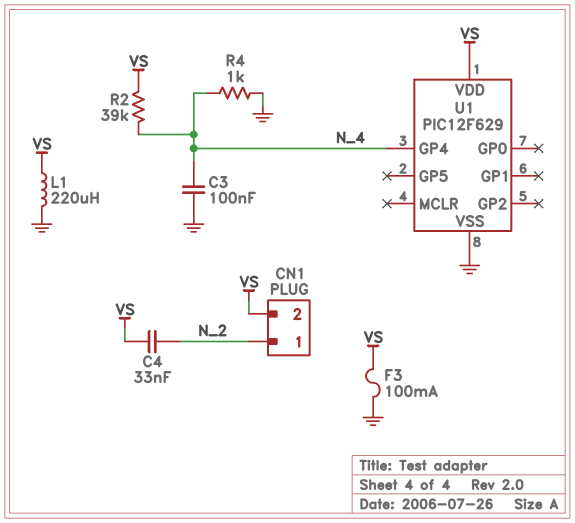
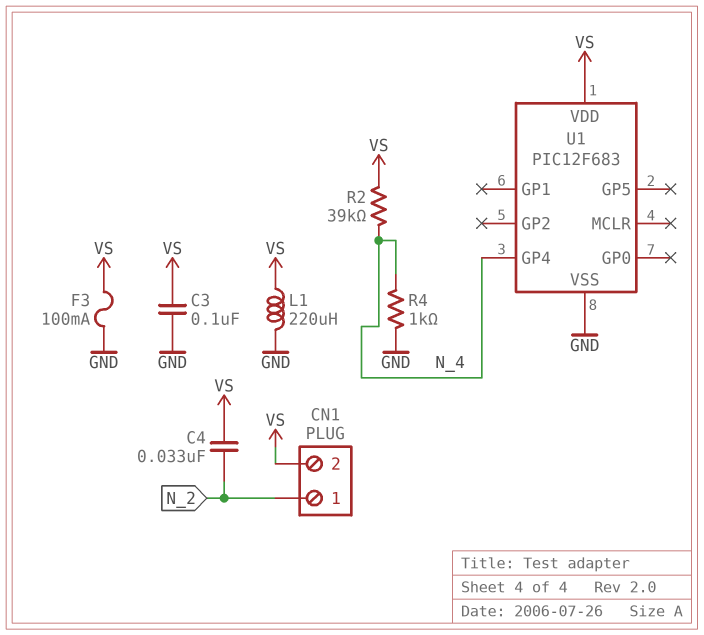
C3: 100nF (GND, N_4) -> 100nF (GND, VS)
U1: PIC12F629 -> PIC12F683

